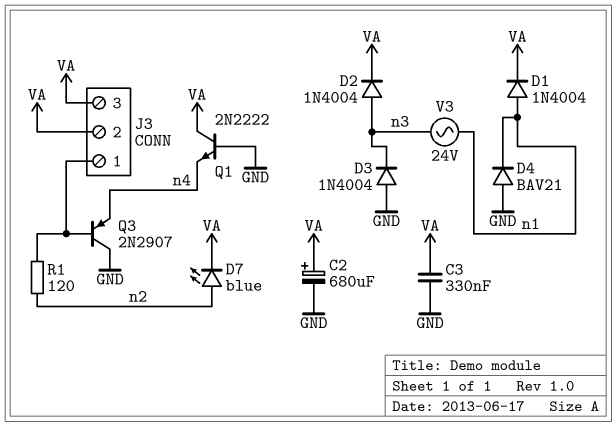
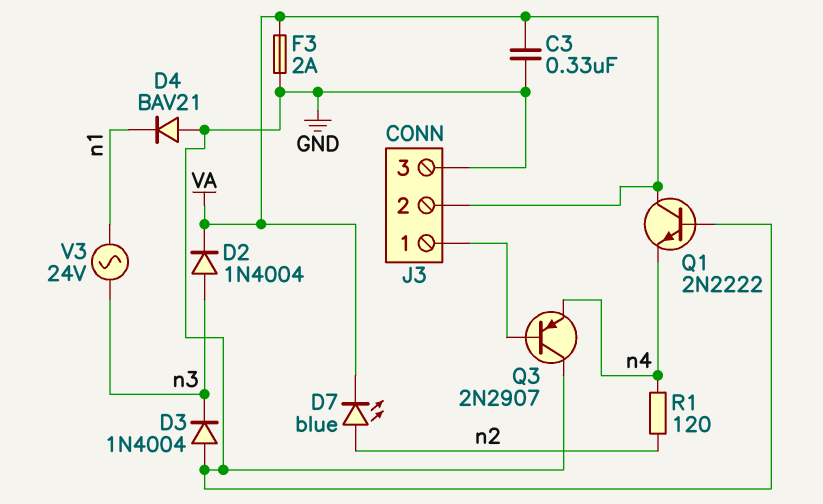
C2: 680uF (plus VA, minus GND) -> none
D1: diode 1N4004 (A n1, K VA) -> none
F3: none -> 2A (GND, VA)
J3 pin 3: VA -> GND
R1: 120 (J3/1, n2) -> 120 (n2, n4)

